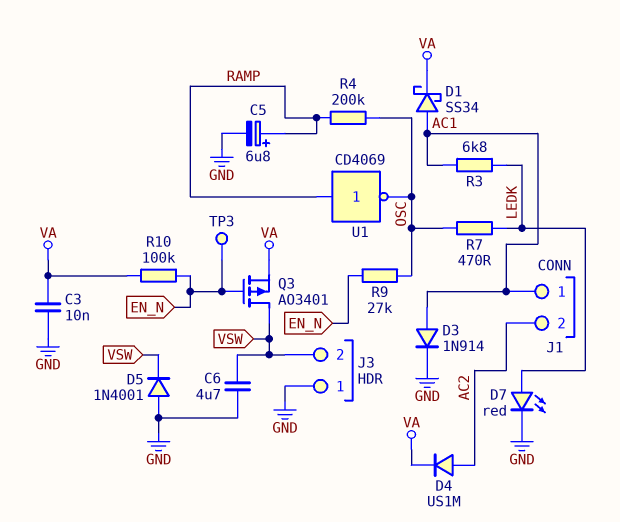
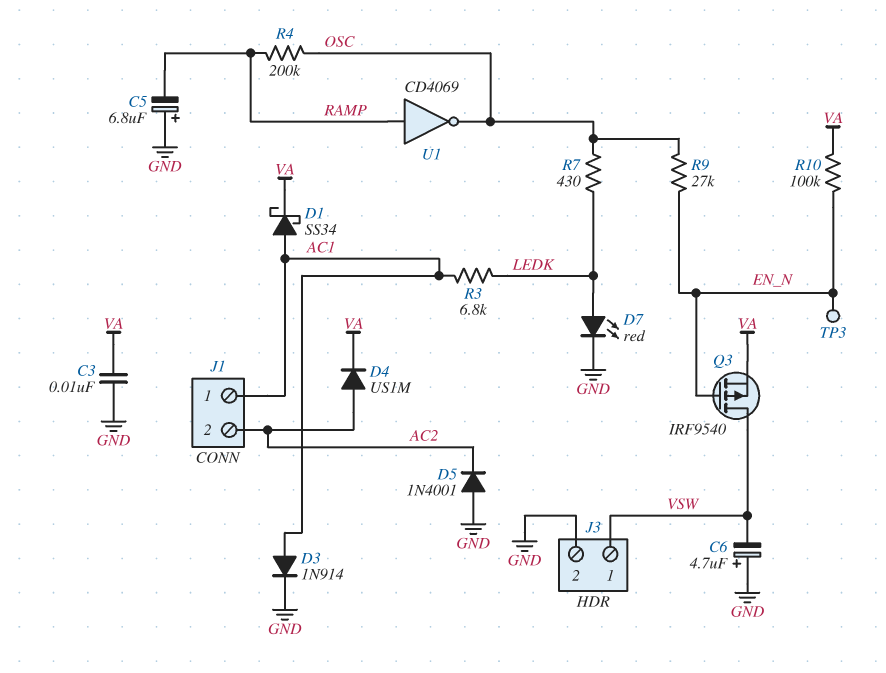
C5: 6.8uF (plus RAMP, minus GND) -> 6.8uF (plus GND, minus RAMP)
C6: 4.7uF (GND, VSW) -> 4.7uF (plus GND, minus VSW)
D5: diode 1N4001 (A GND, K VSW) -> diode 1N4001 (A GND, K AC2)
J3 pin 1: GND -> VSW
J3 pin 2: VSW -> GND
Q3: PMOS AO3401 (G EN_N, D VSW, S VA) -> PMOS IRF9540 (G EN_N, D VSW, S VA)
R7: 470 (LEDK, OSC) -> 430 (LEDK, OSC)

